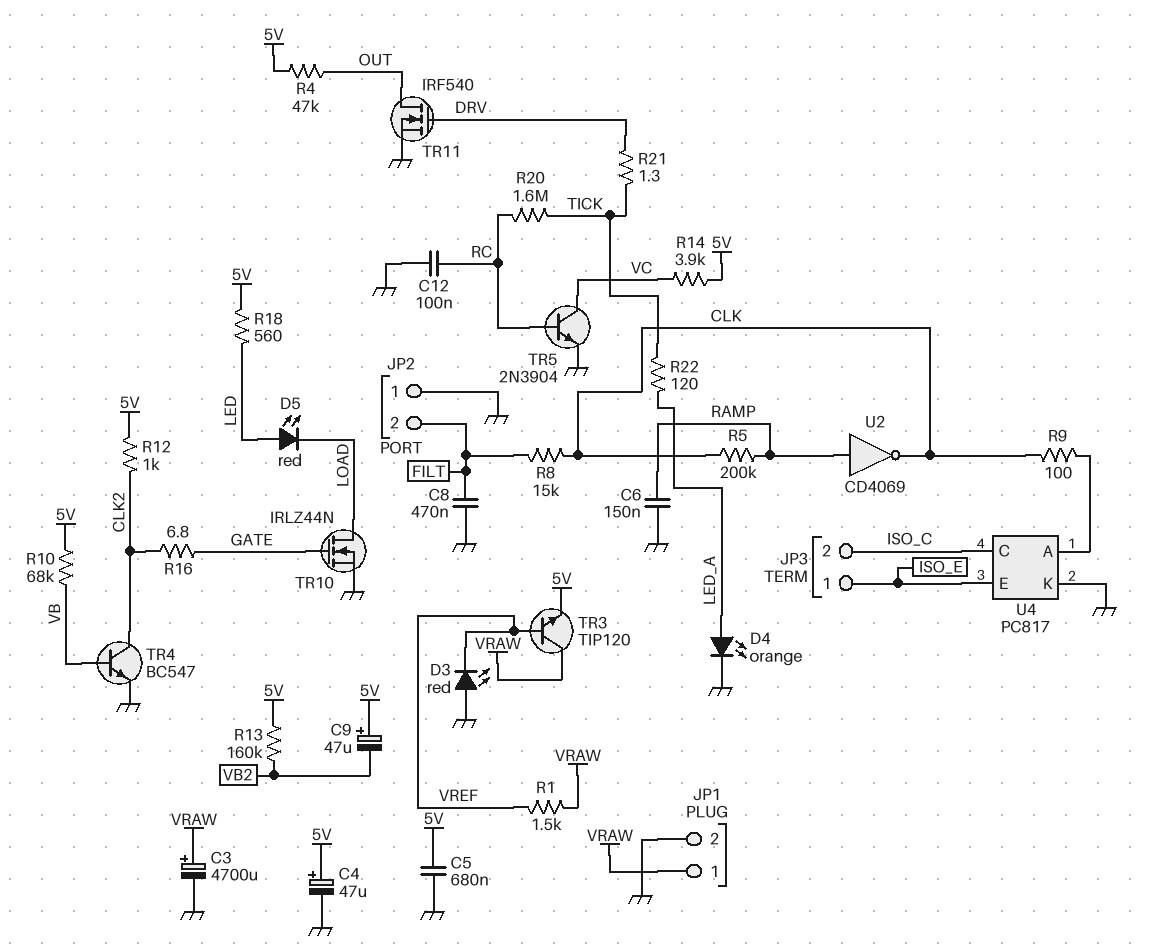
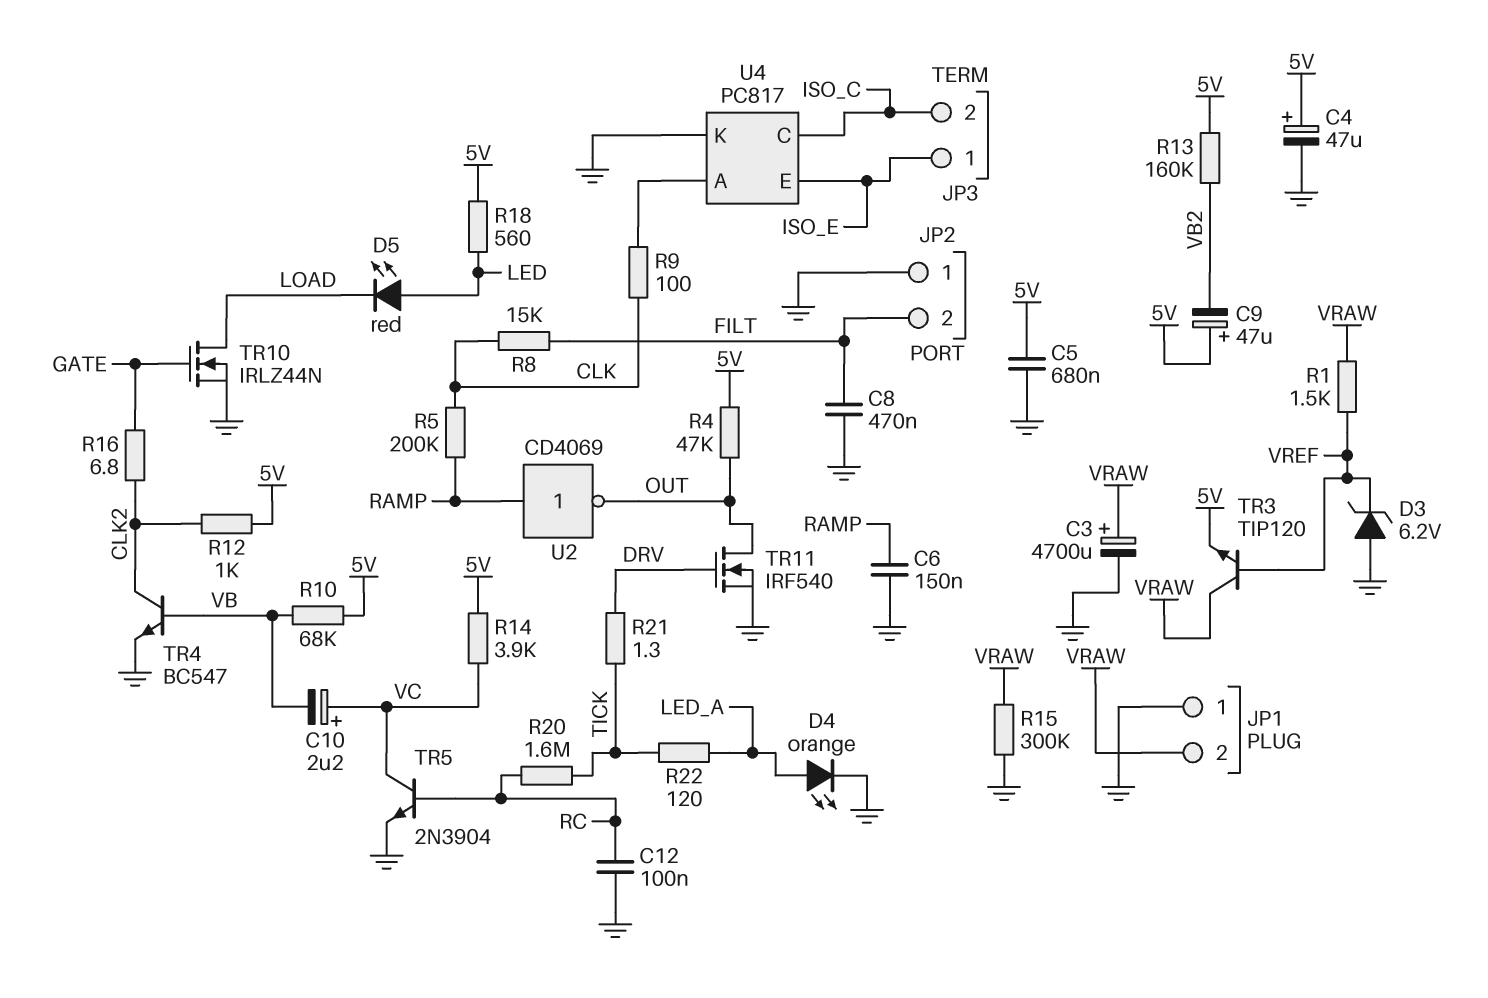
C10: none -> 2.2uF (plus VC, minus VB)
D3: LED red (A GND, K VREF) -> zener 6.2V (A GND, K VREF)
JP1 pin 1: VRAW -> GND
JP1 pin 2: GND -> VRAW
R15: none -> 300k (GND, VRAW)
U2: NOT CD4069 (in RAMP, out CLK) -> NOT CD4069 (in RAMP, out OUT)

